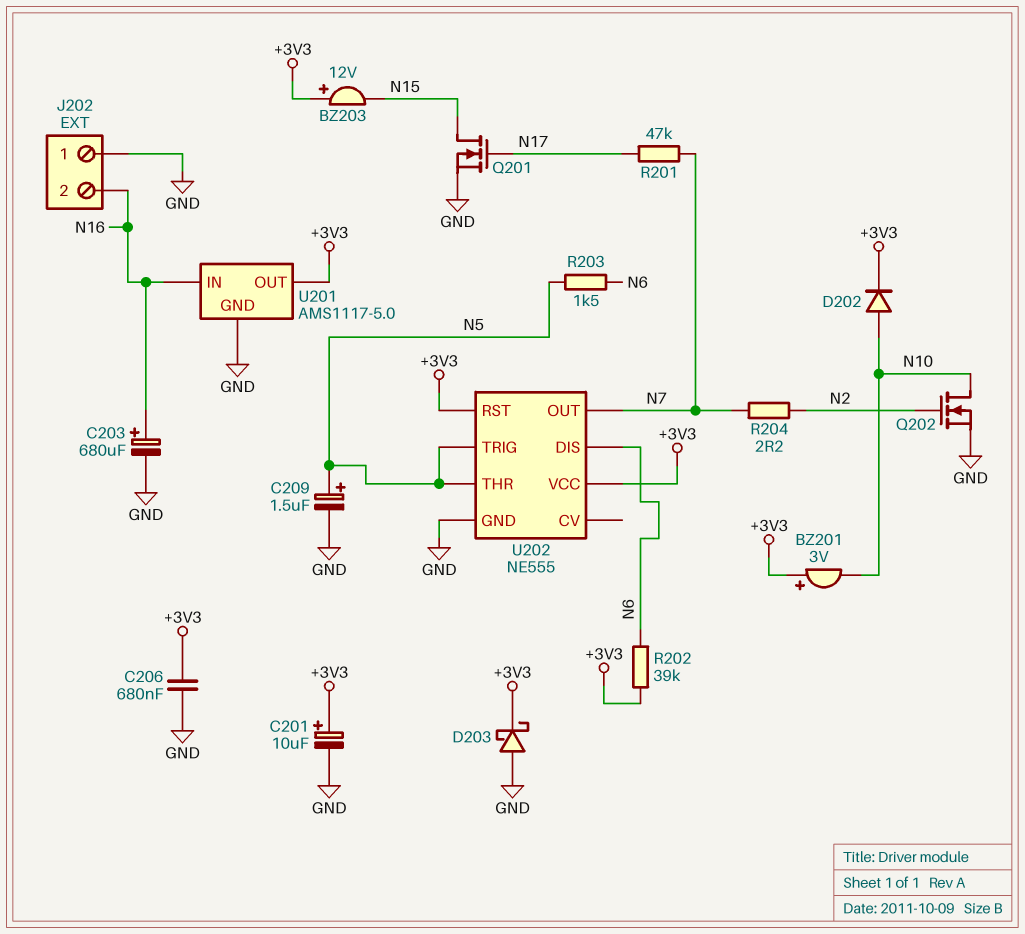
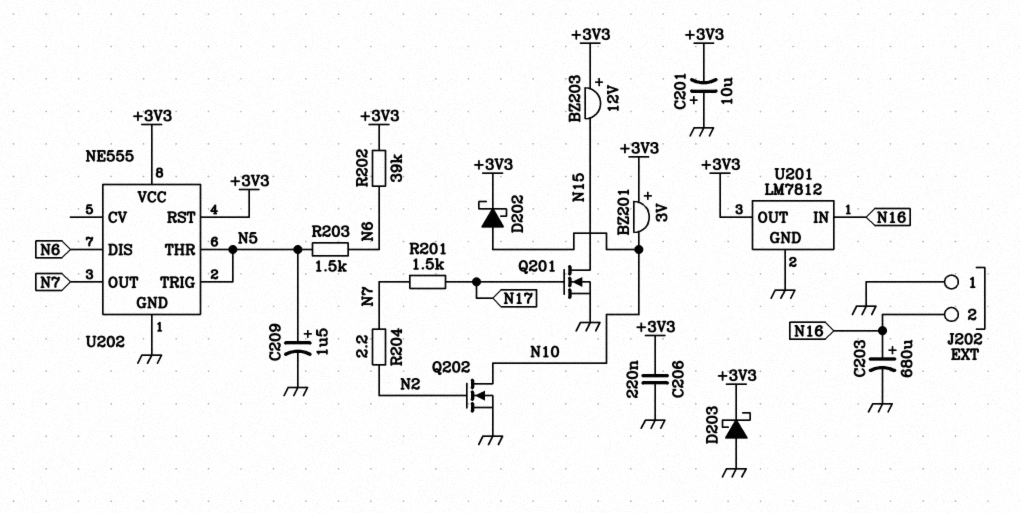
C201: 10uF (plus +3V3, minus GND) -> 10uF (plus GND, minus +3V3)
C206: 680nF (+3V3, GND) -> 220nF (+3V3, GND)
D202: diode (A N10, K +3V3) -> schottky (A N10, K +3V3)
R201: 47k (N7, N17) -> 1.5k (N7, N17)
U201: AMS1117-5.0 -> LM7812

